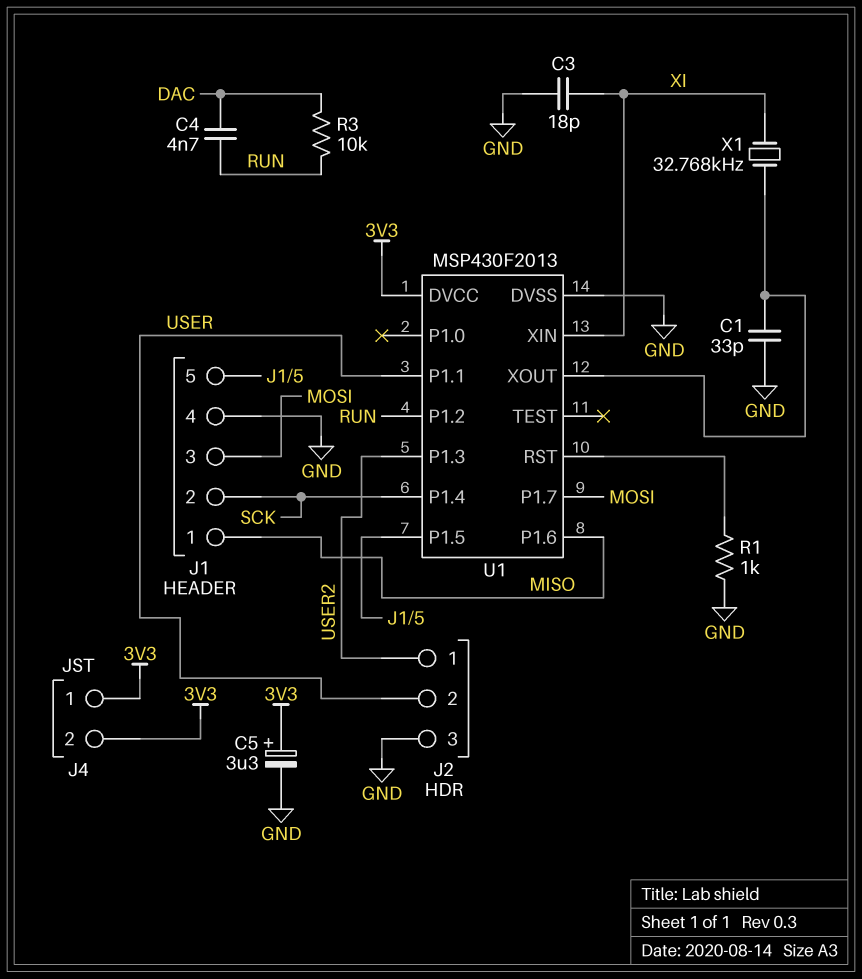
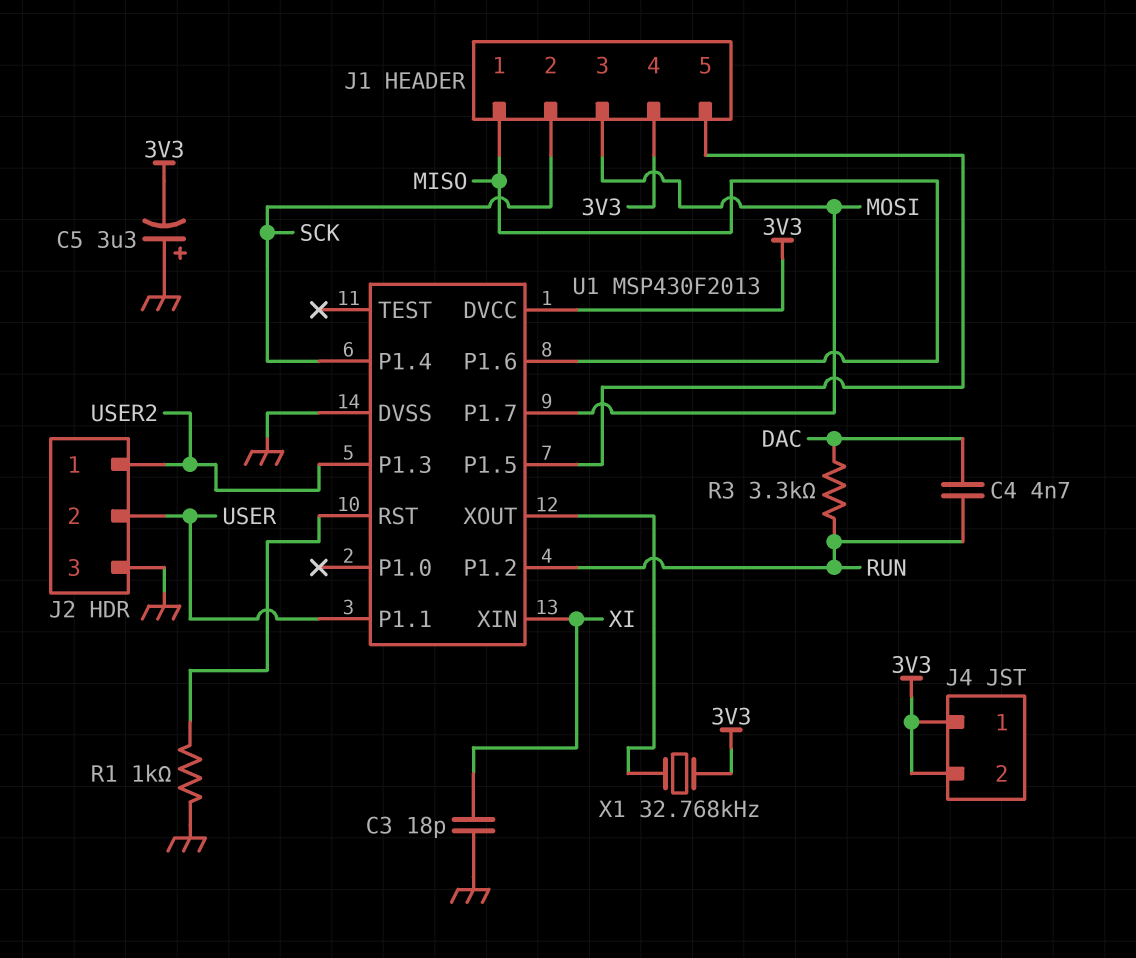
C1: 33pF (GND, U1/XOUT) -> none
C5: 3.3uF (plus 3V3, minus GND) -> 3.3uF (plus GND, minus 3V3)
J1 pin 4: GND -> 3V3
R3: 10k (DAC, RUN) -> 3.3k (DAC, RUN)
X1: 32.768kHz (U1/XOUT, XI) -> 32.768kHz (3V3, U1/XOUT)

